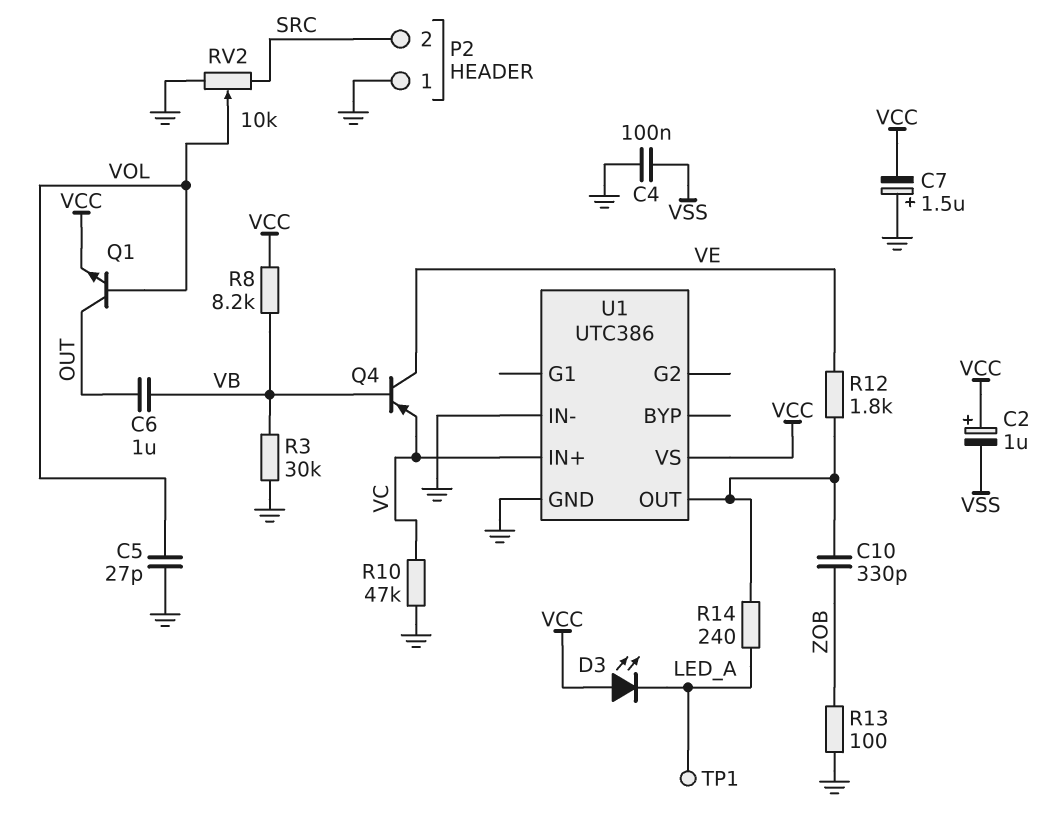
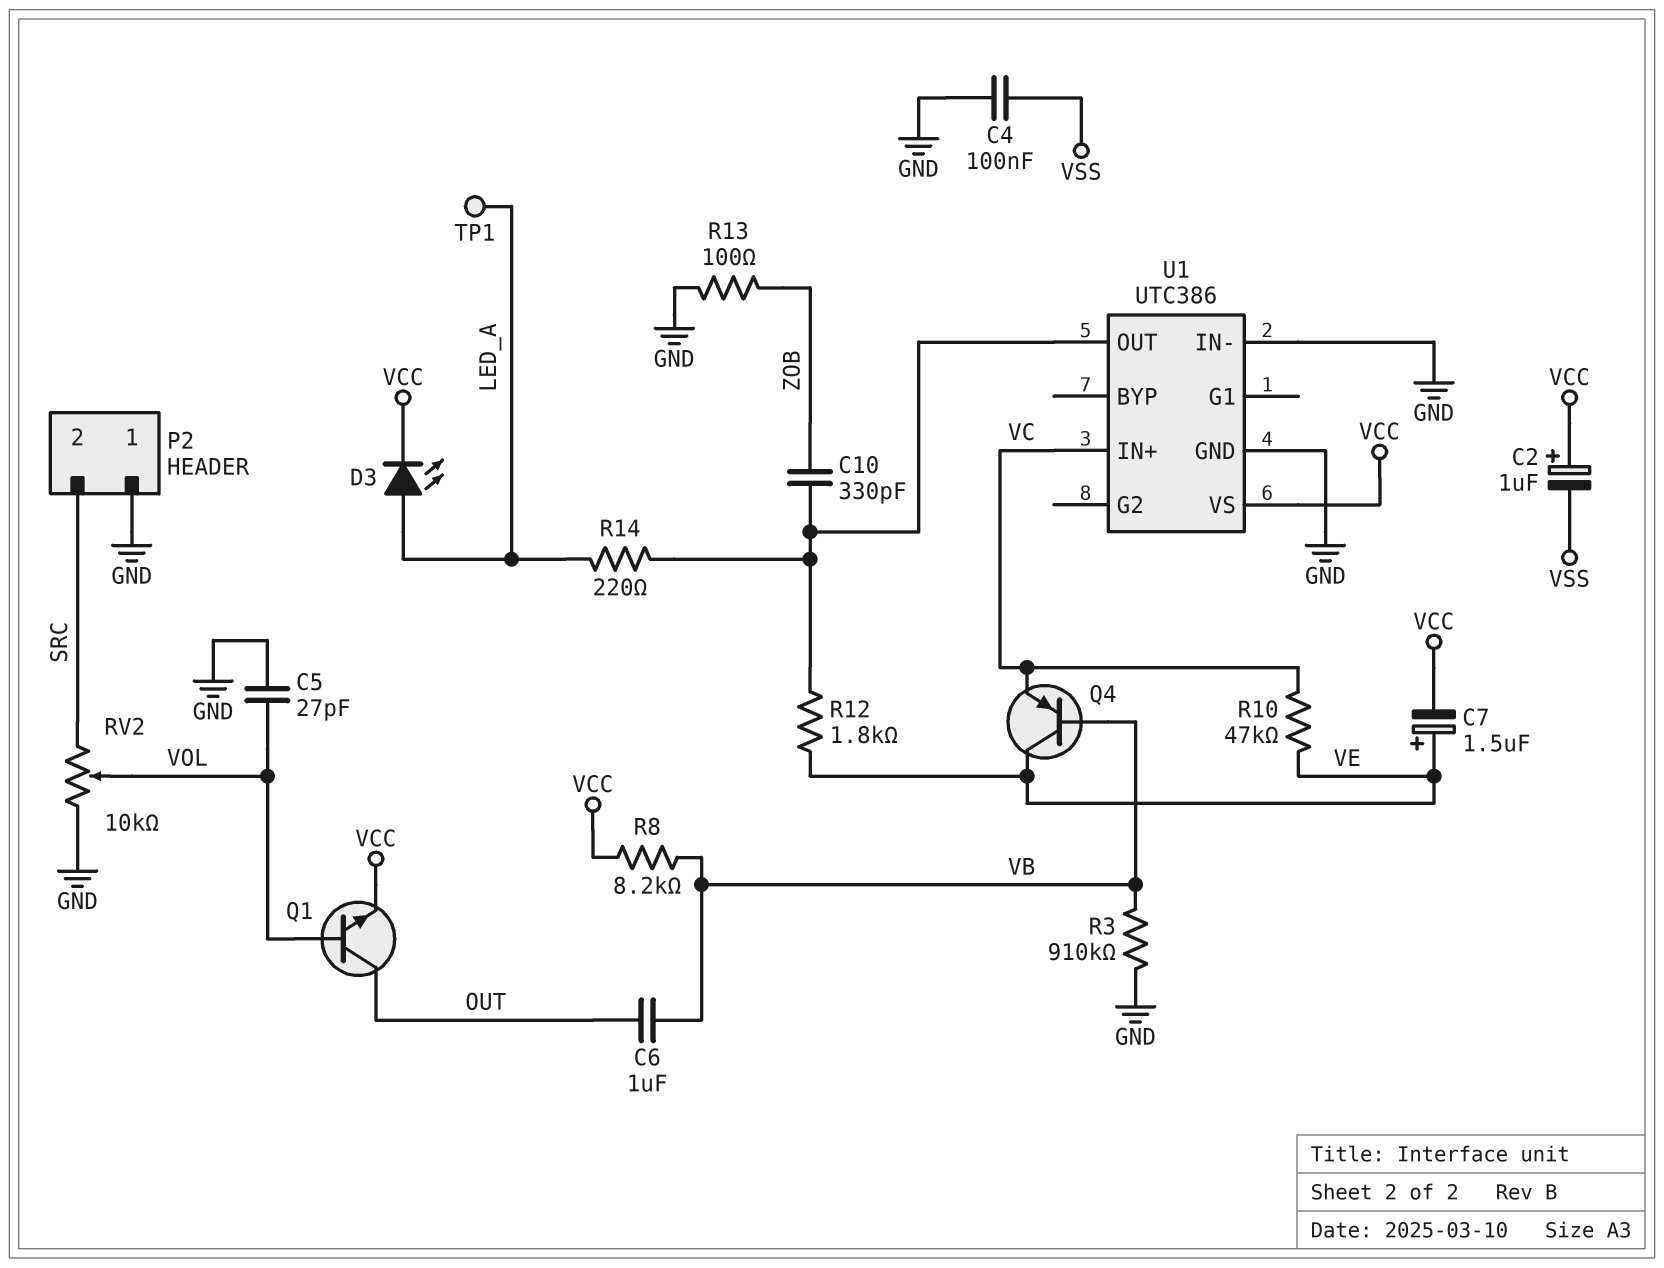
C7: 1.5uF (plus GND, minus VCC) -> 1.5uF (plus VE, minus VCC)
D3: LED (A VCC, K LED_A) -> LED (A LED_A, K VCC)
R3: 30k (GND, VB) -> 910k (GND, VB)
R10: 47k (GND, VC) -> 47k (VC, VE)
R14: 240 (LED_A, U1/OUT) -> 220 (LED_A, U1/OUT)

